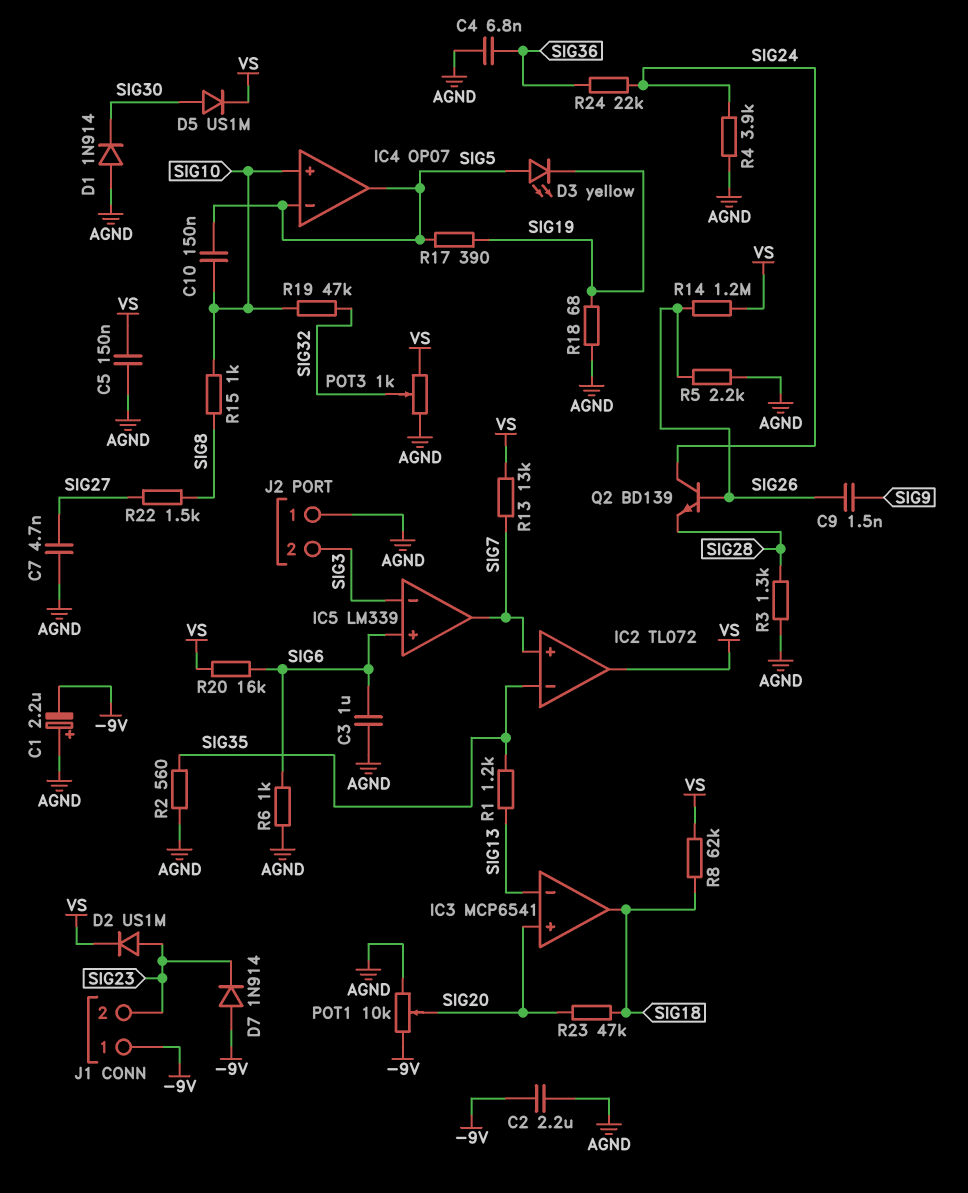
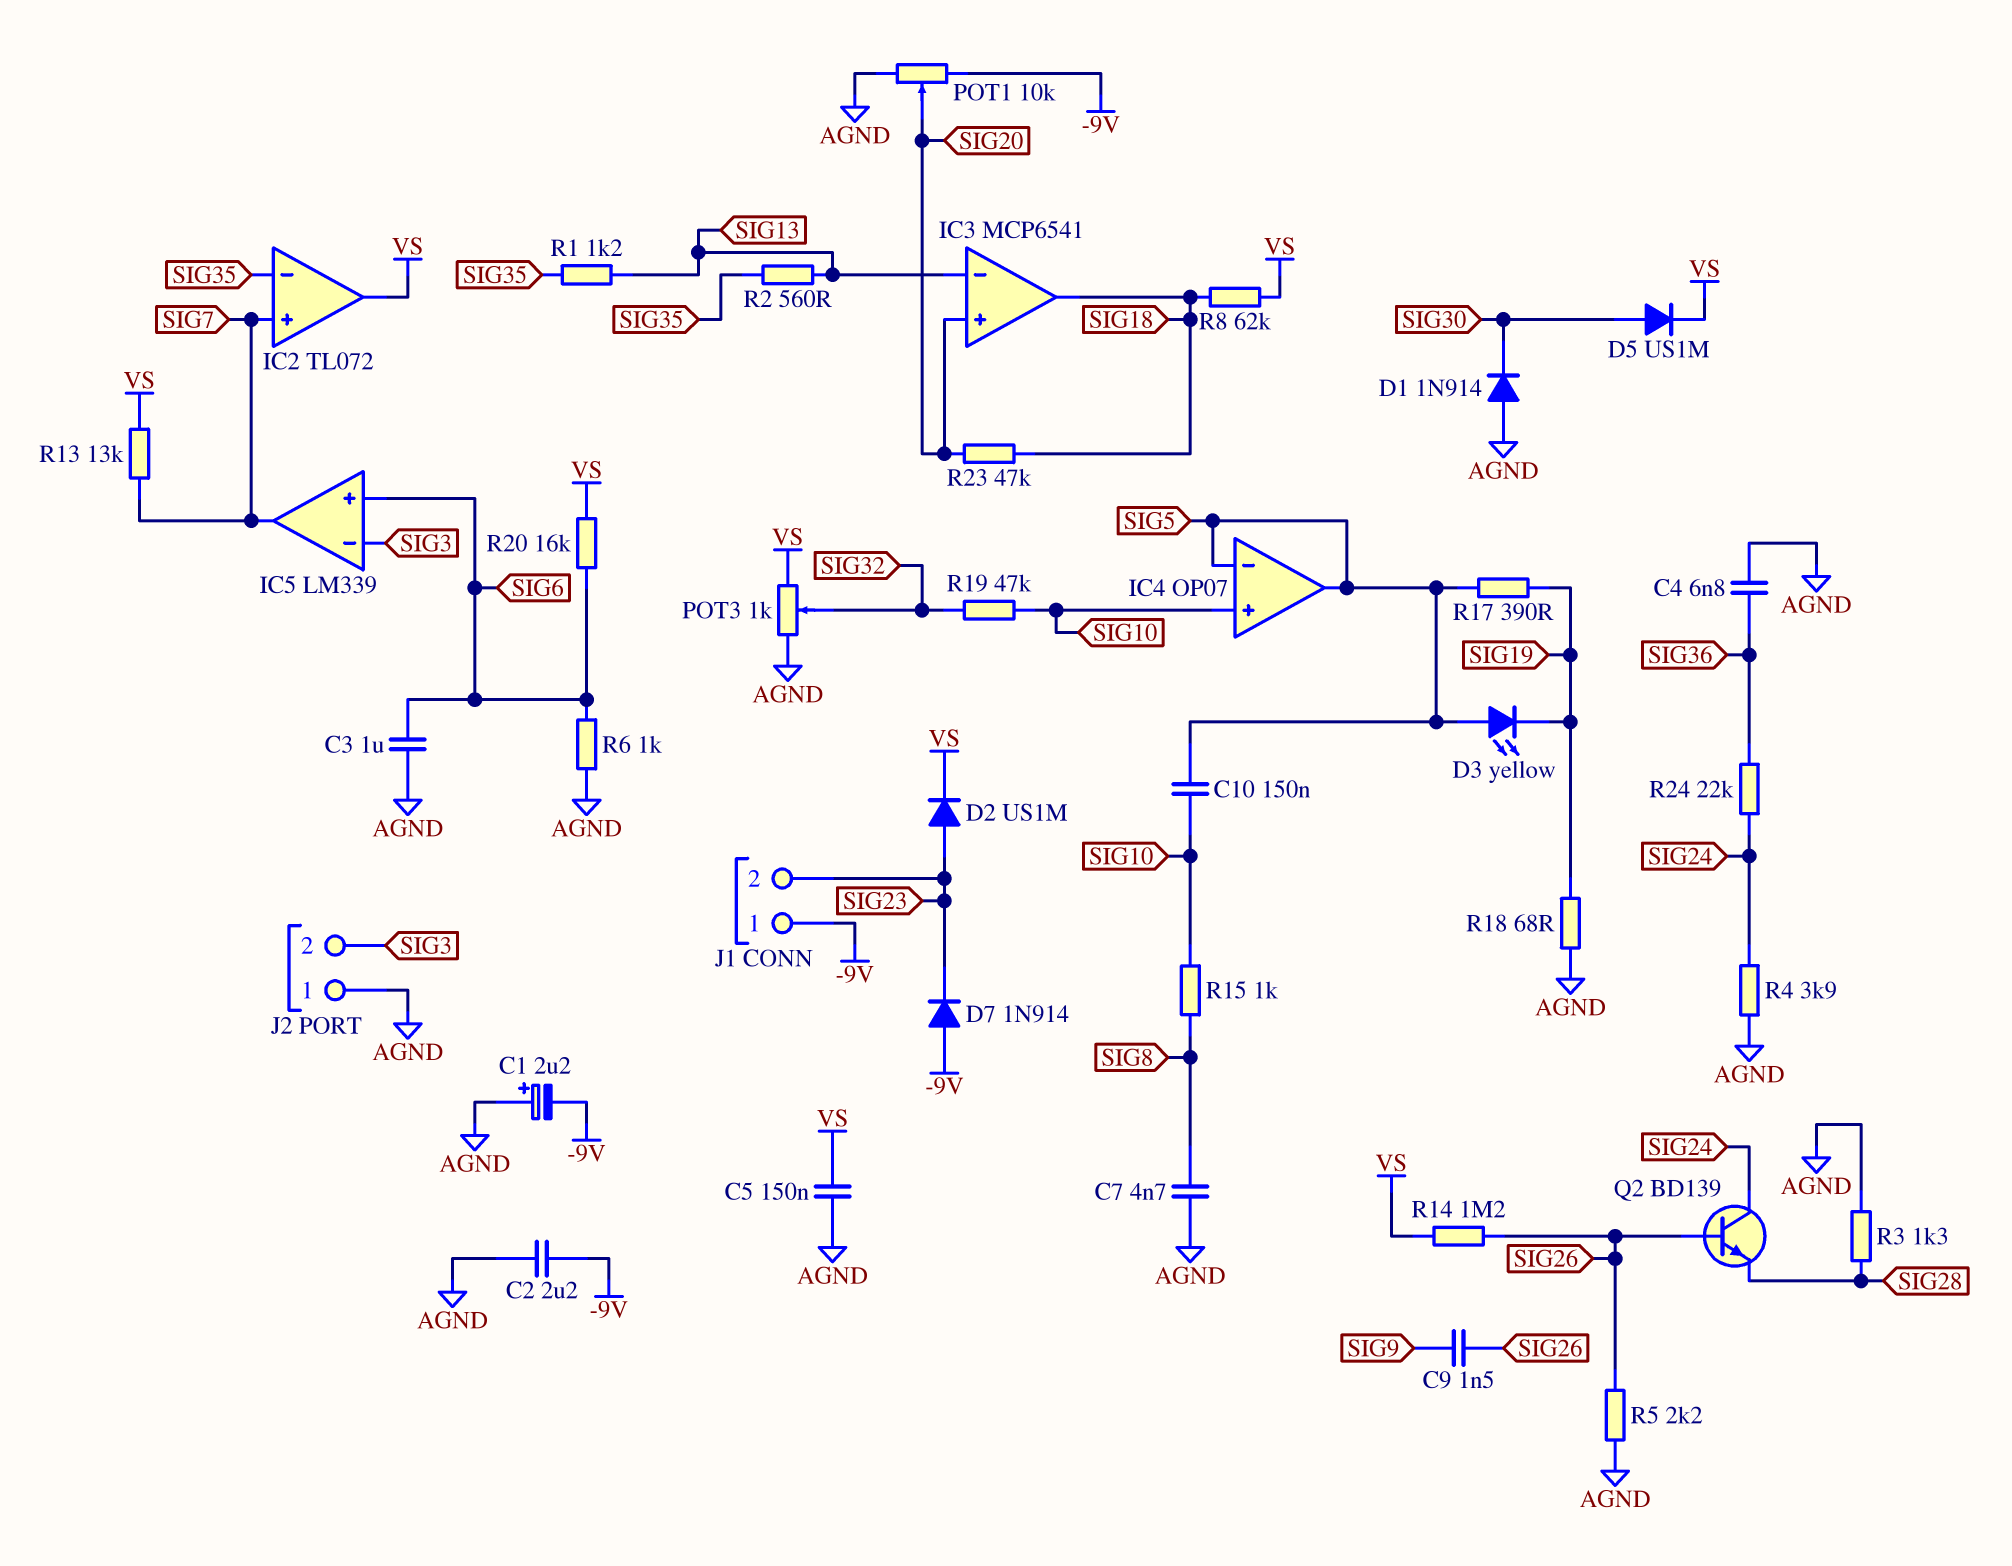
C7: 4.7nF (AGND, SIG27) -> 4.7nF (AGND, SIG8)
R2: 560 (AGND, SIG35) -> 560 (SIG13, SIG35)
R22: 1.5k (SIG8, SIG27) -> none

